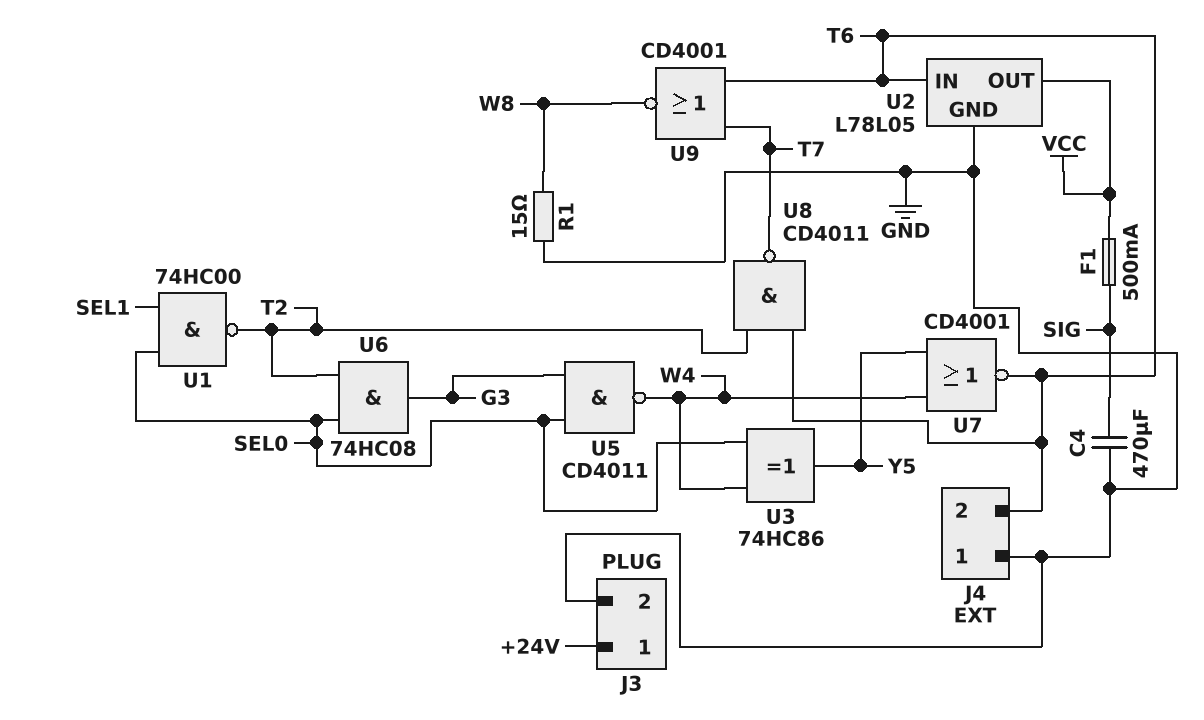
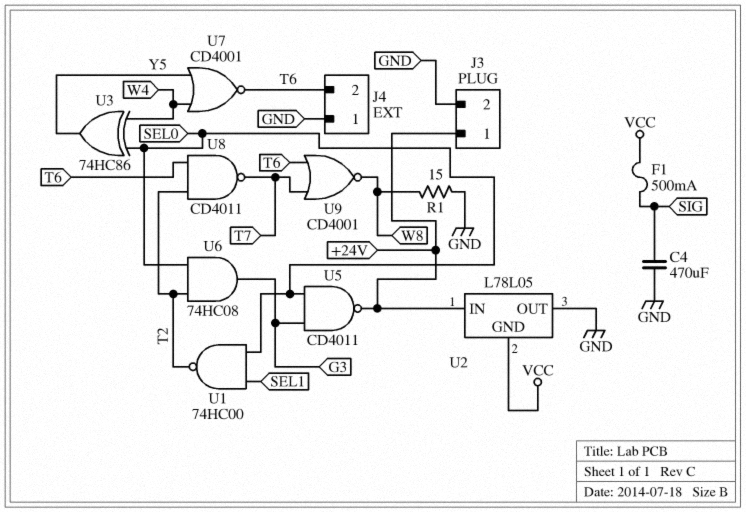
U2 pin GND: GND -> VCC
U2 pin IN: T6 -> +24V
U2 pin OUT: VCC -> GND
U5: NAND CD4011 (in G3, in SEL0, out W4) -> NAND CD4011 (in G3, in SEL0, out +24V)

